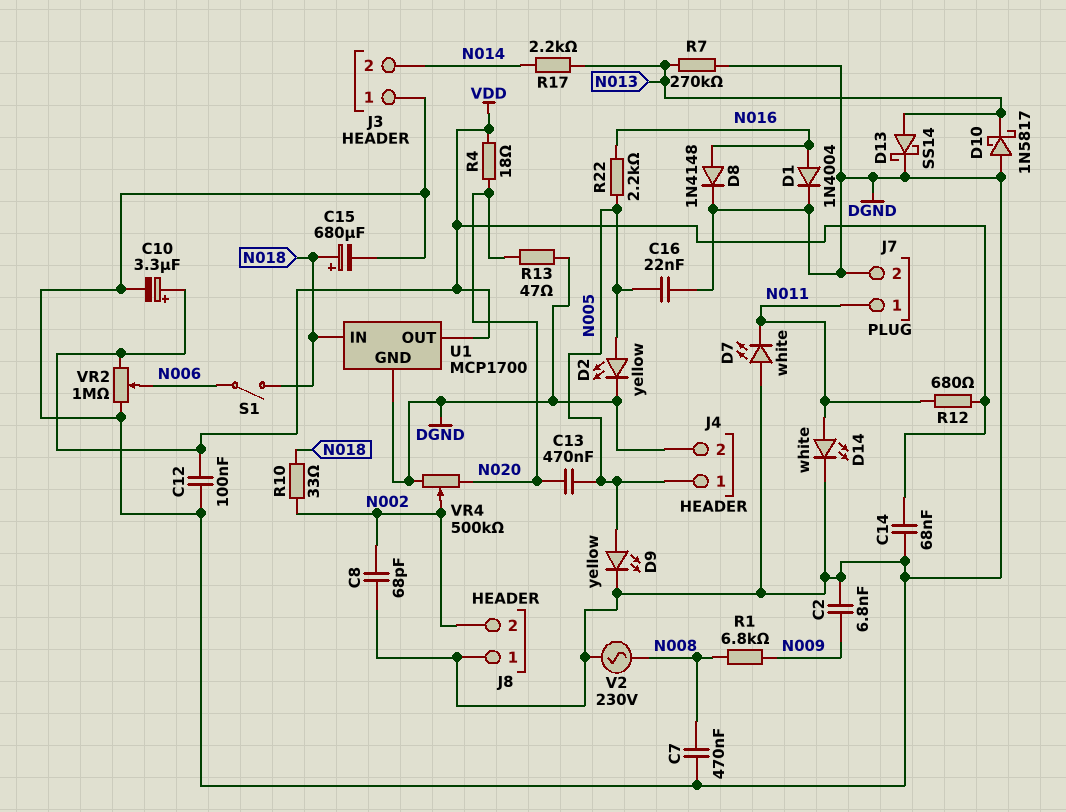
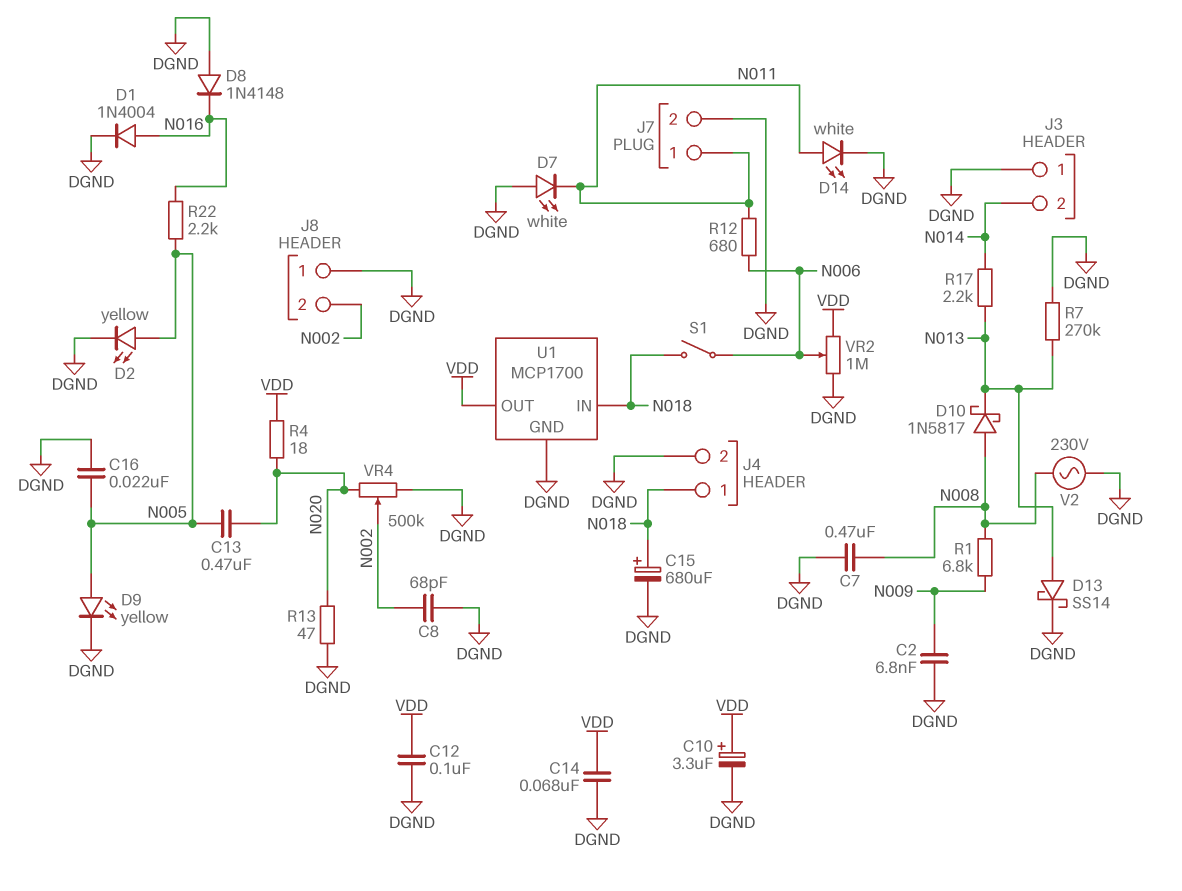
D8: diode 1N4148 (A N016, K DGND) -> diode 1N4148 (A DGND, K N016)
D10: schottky 1N5817 (A DGND, K N013) -> schottky 1N5817 (A N008, K N013)
J4 pin 1: N005 -> N018
R10: 33 (N002, N018) -> none
R12: 680 (N011, VDD) -> 680 (N006, N011)

